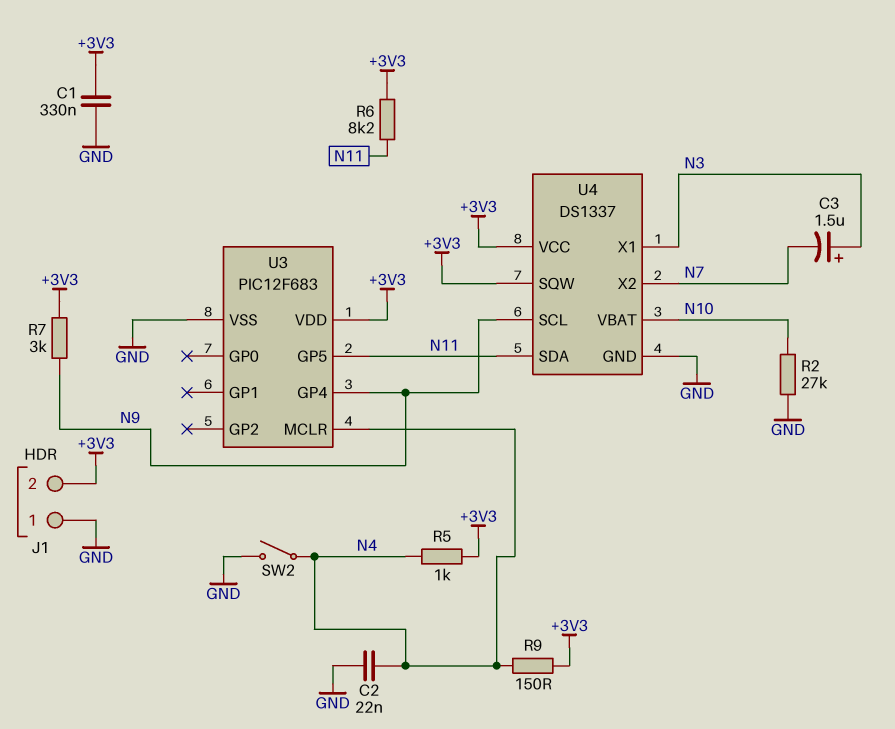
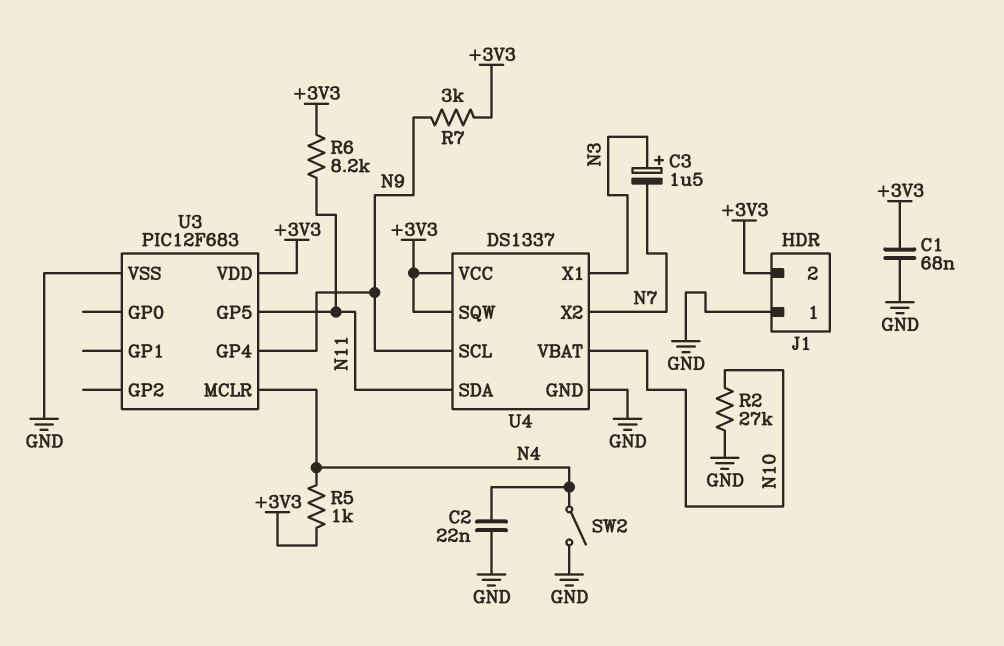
C1: 330nF (+3V3, GND) -> 68nF (+3V3, GND)
R9: 150 (+3V3, N4) -> none

